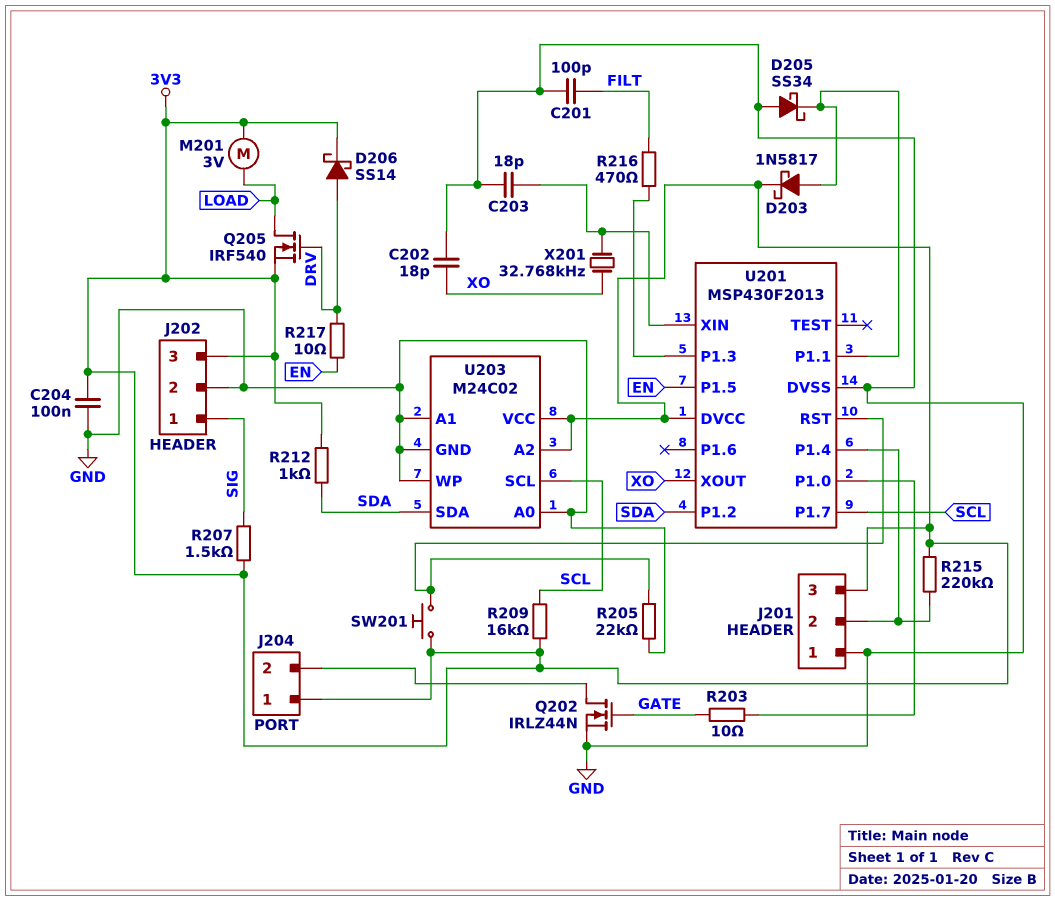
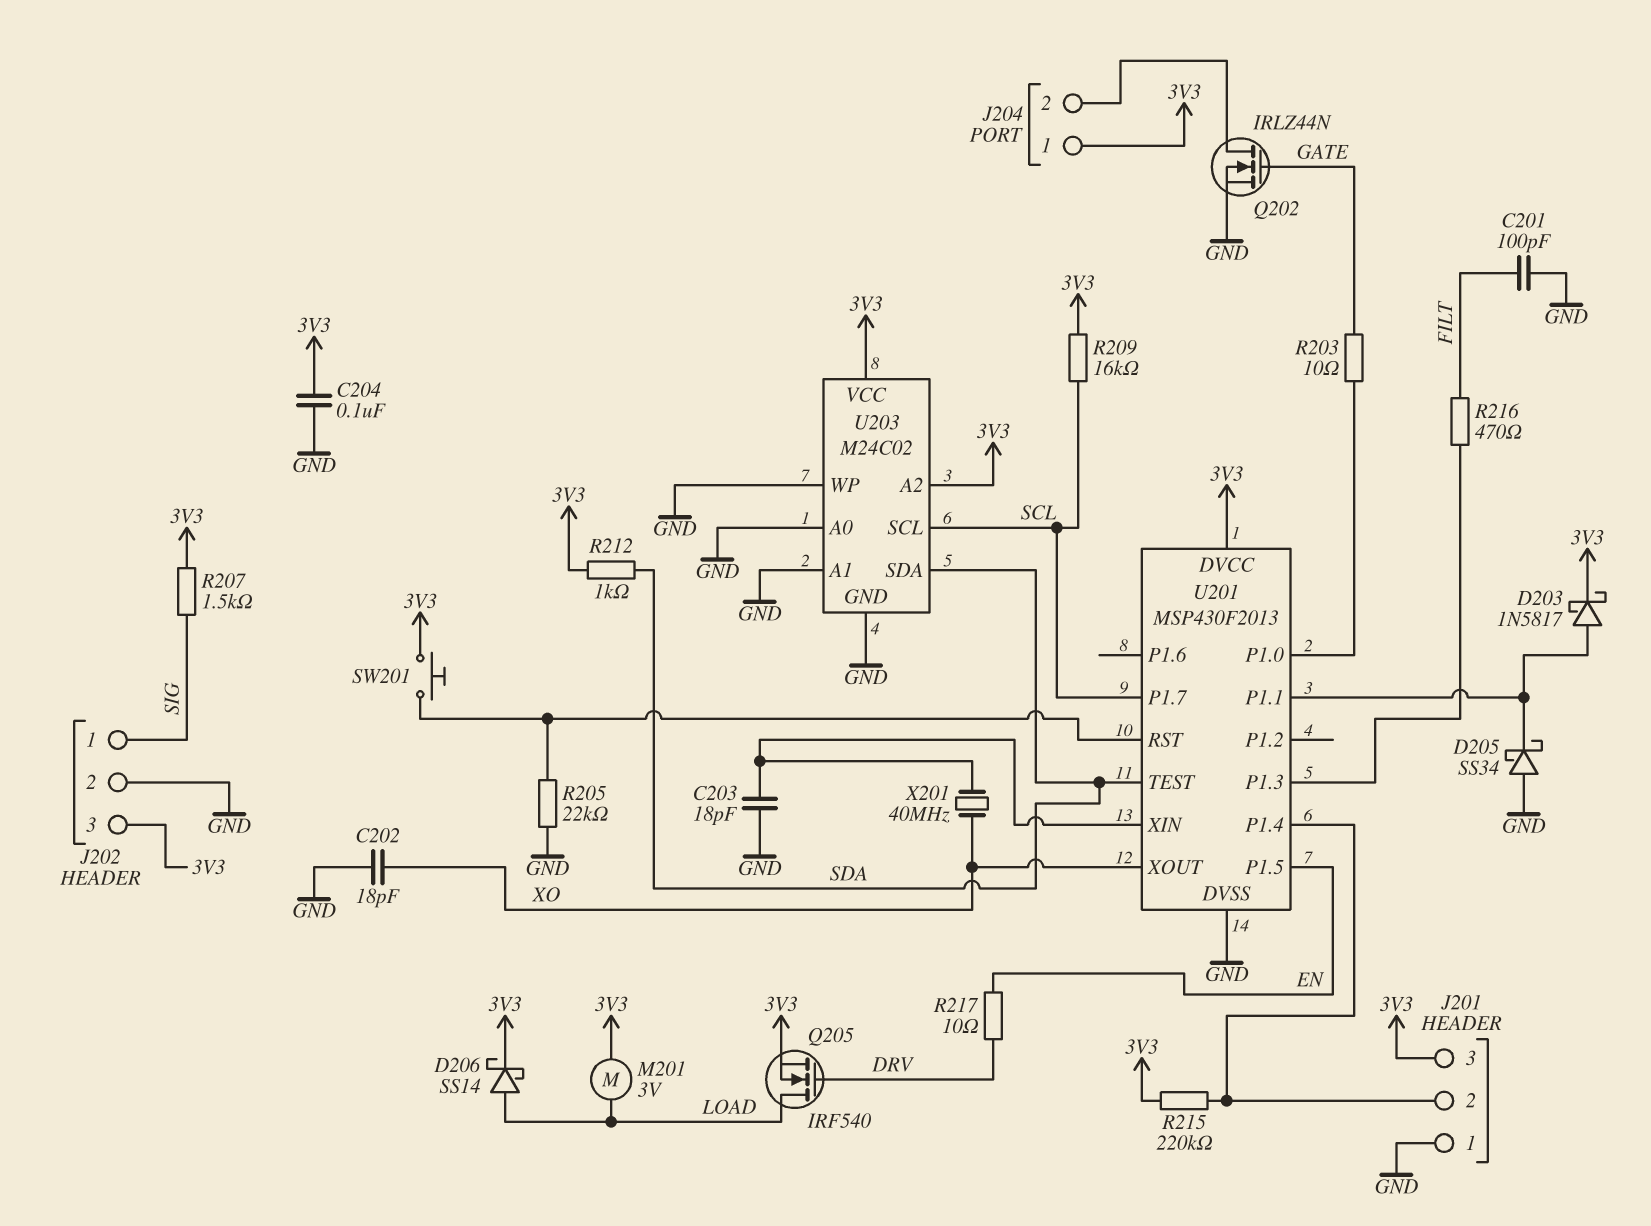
D206: schottky SS14 (A DRV, K 3V3) -> schottky SS14 (A LOAD, K 3V3)
U201 pin P1.2: SDA -> none
U201 pin TEST: none -> SDA
X201: 32.768kHz (U201/XIN, XO) -> 40MHz (U201/XIN, XO)

